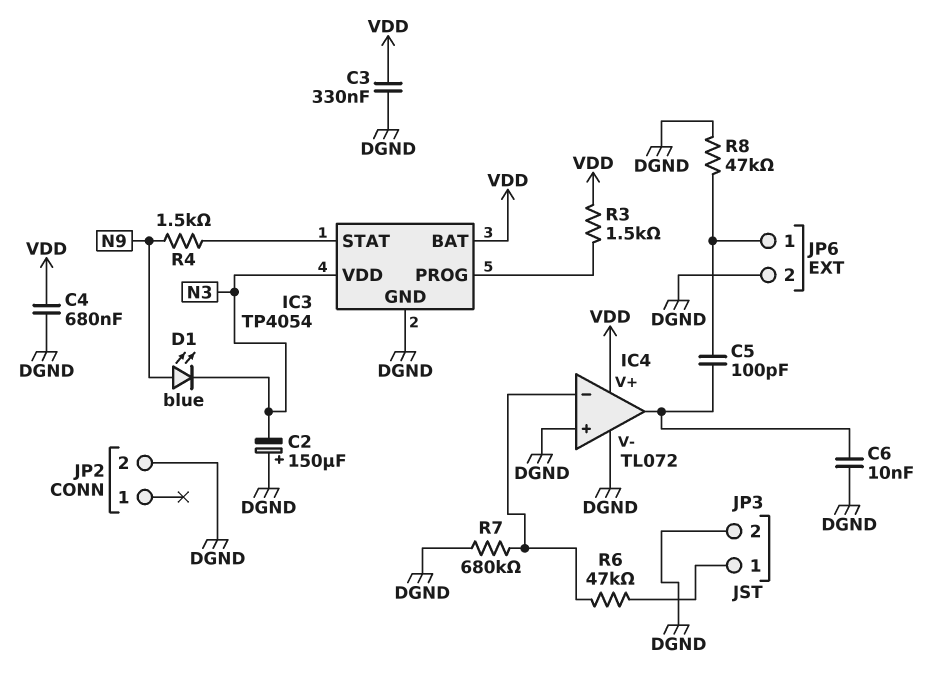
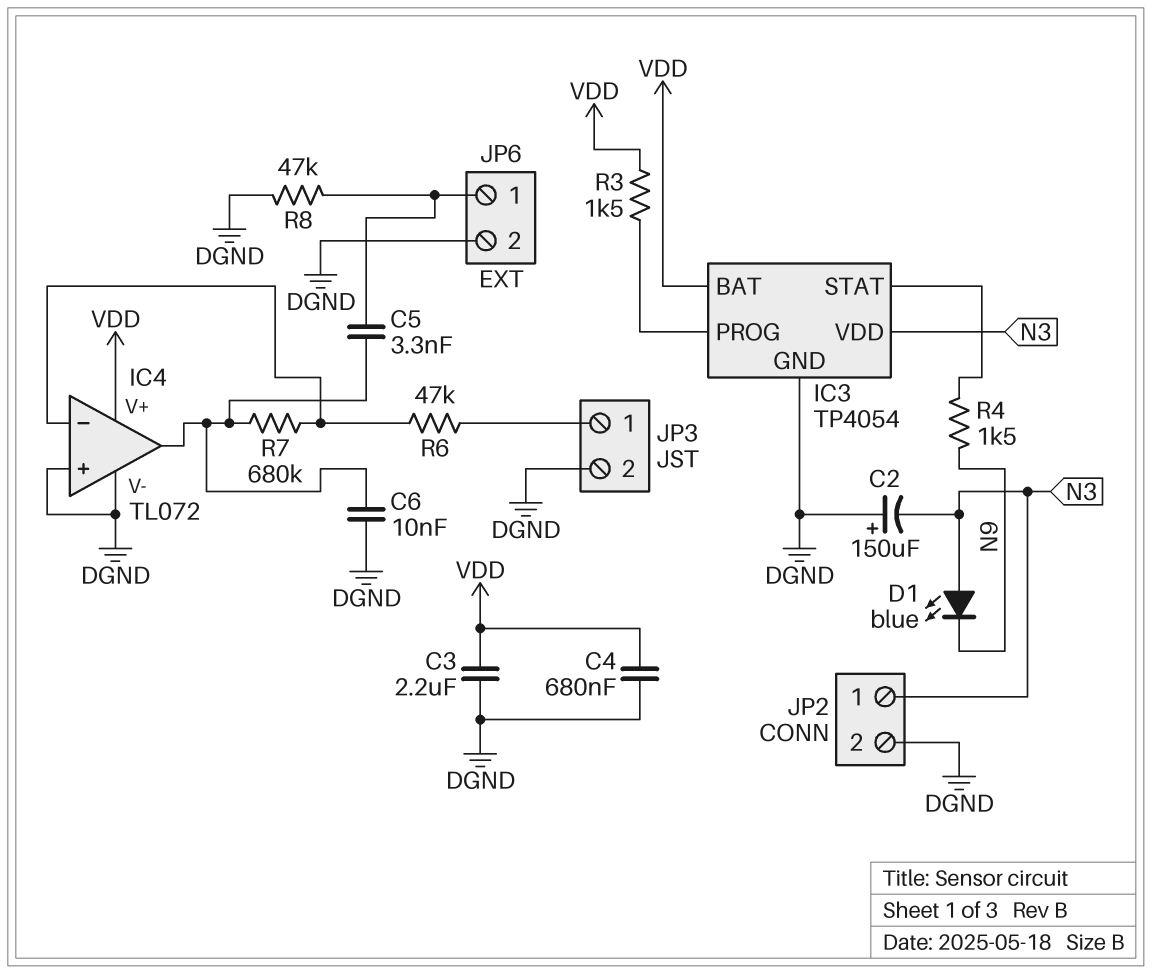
C3: 330nF (DGND, VDD) -> 2.2uF (DGND, VDD)
C5: 100pF (IC4/out, JP6/1) -> 3.3nF (IC4/out, JP6/1)
D1: LED blue (A N9, K N3) -> LED blue (A N3, K N9)
JP2 pin 1: none -> N3
R7: 680k (DGND, IC4/in-) -> 680k (IC4/in-, IC4/out)

